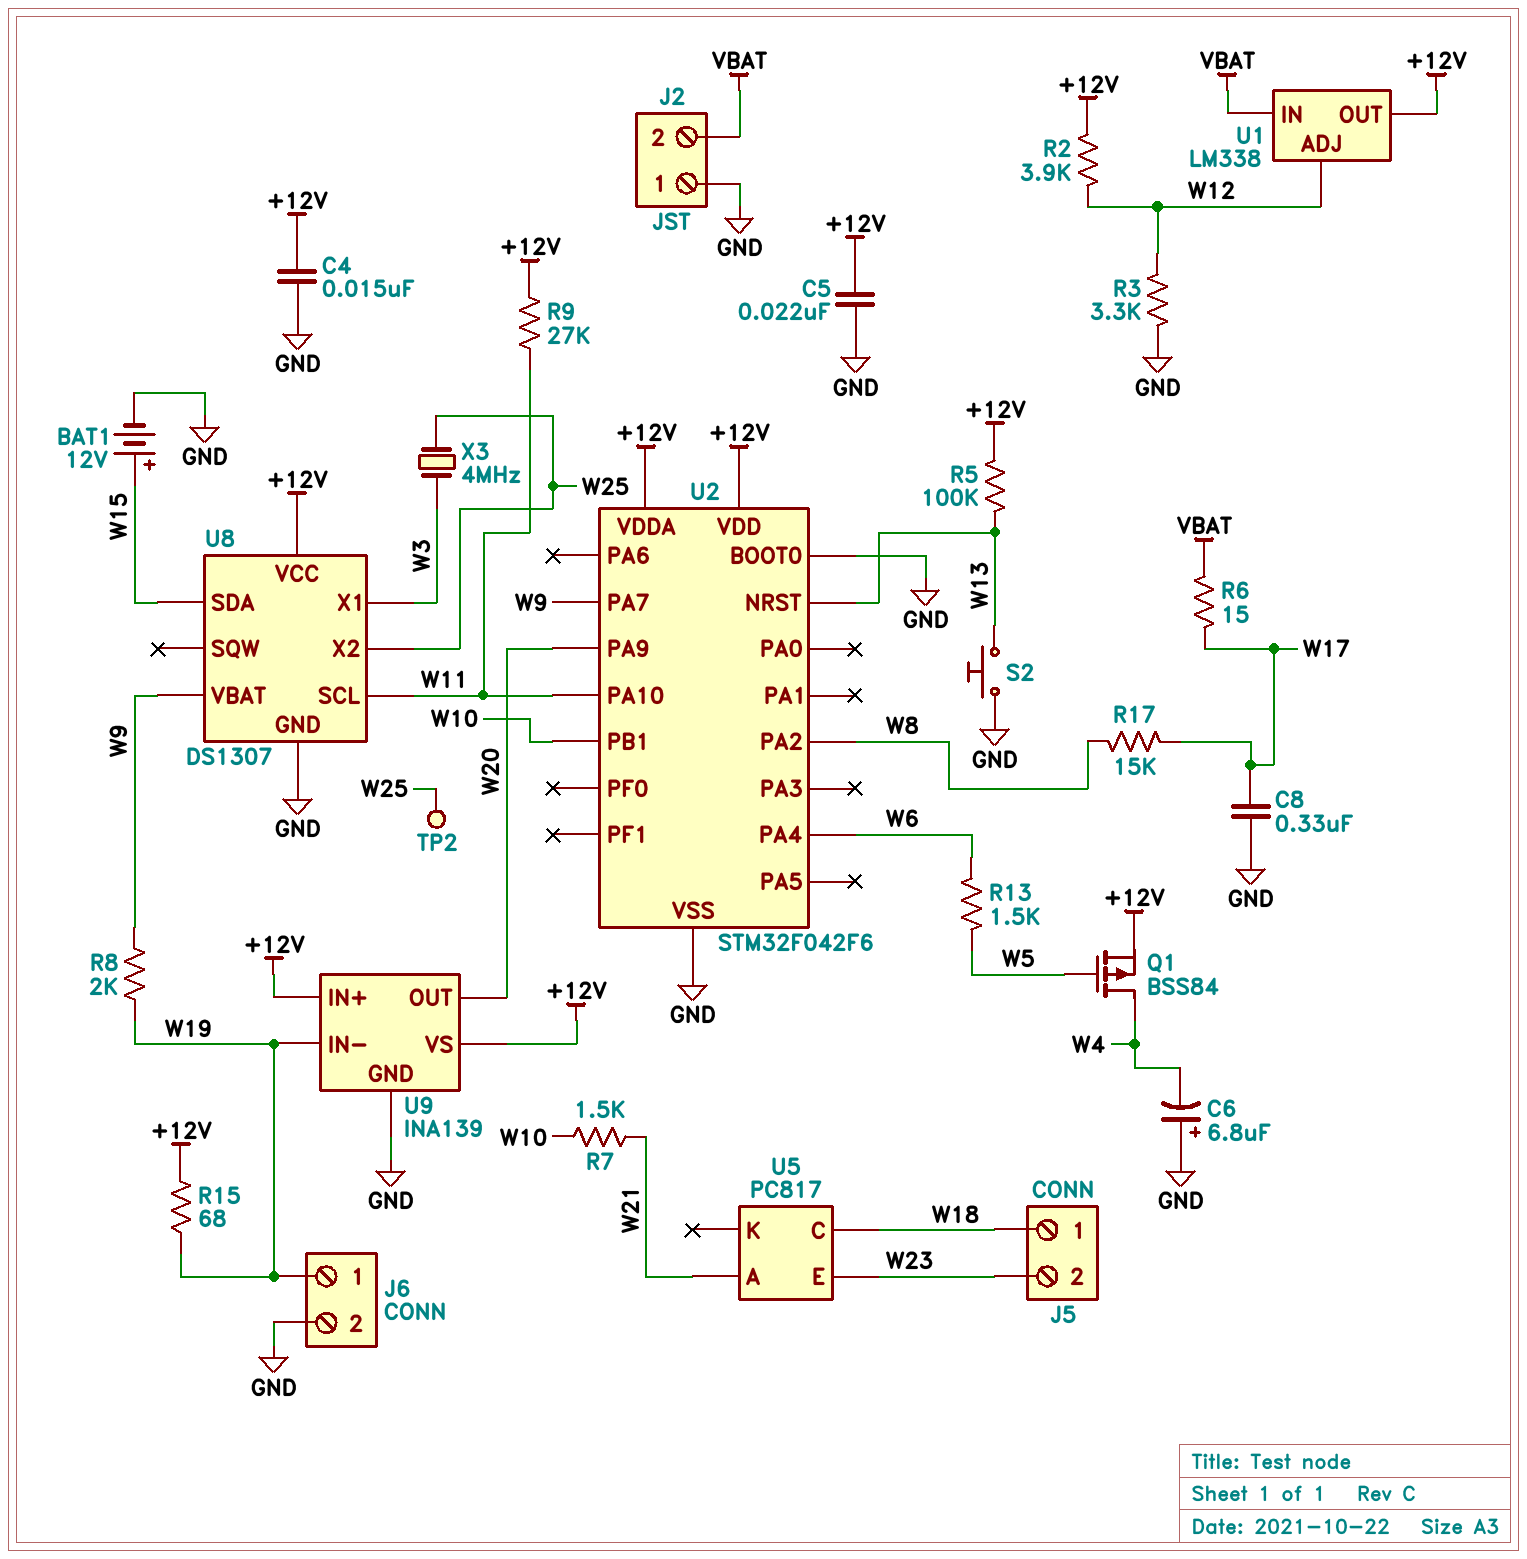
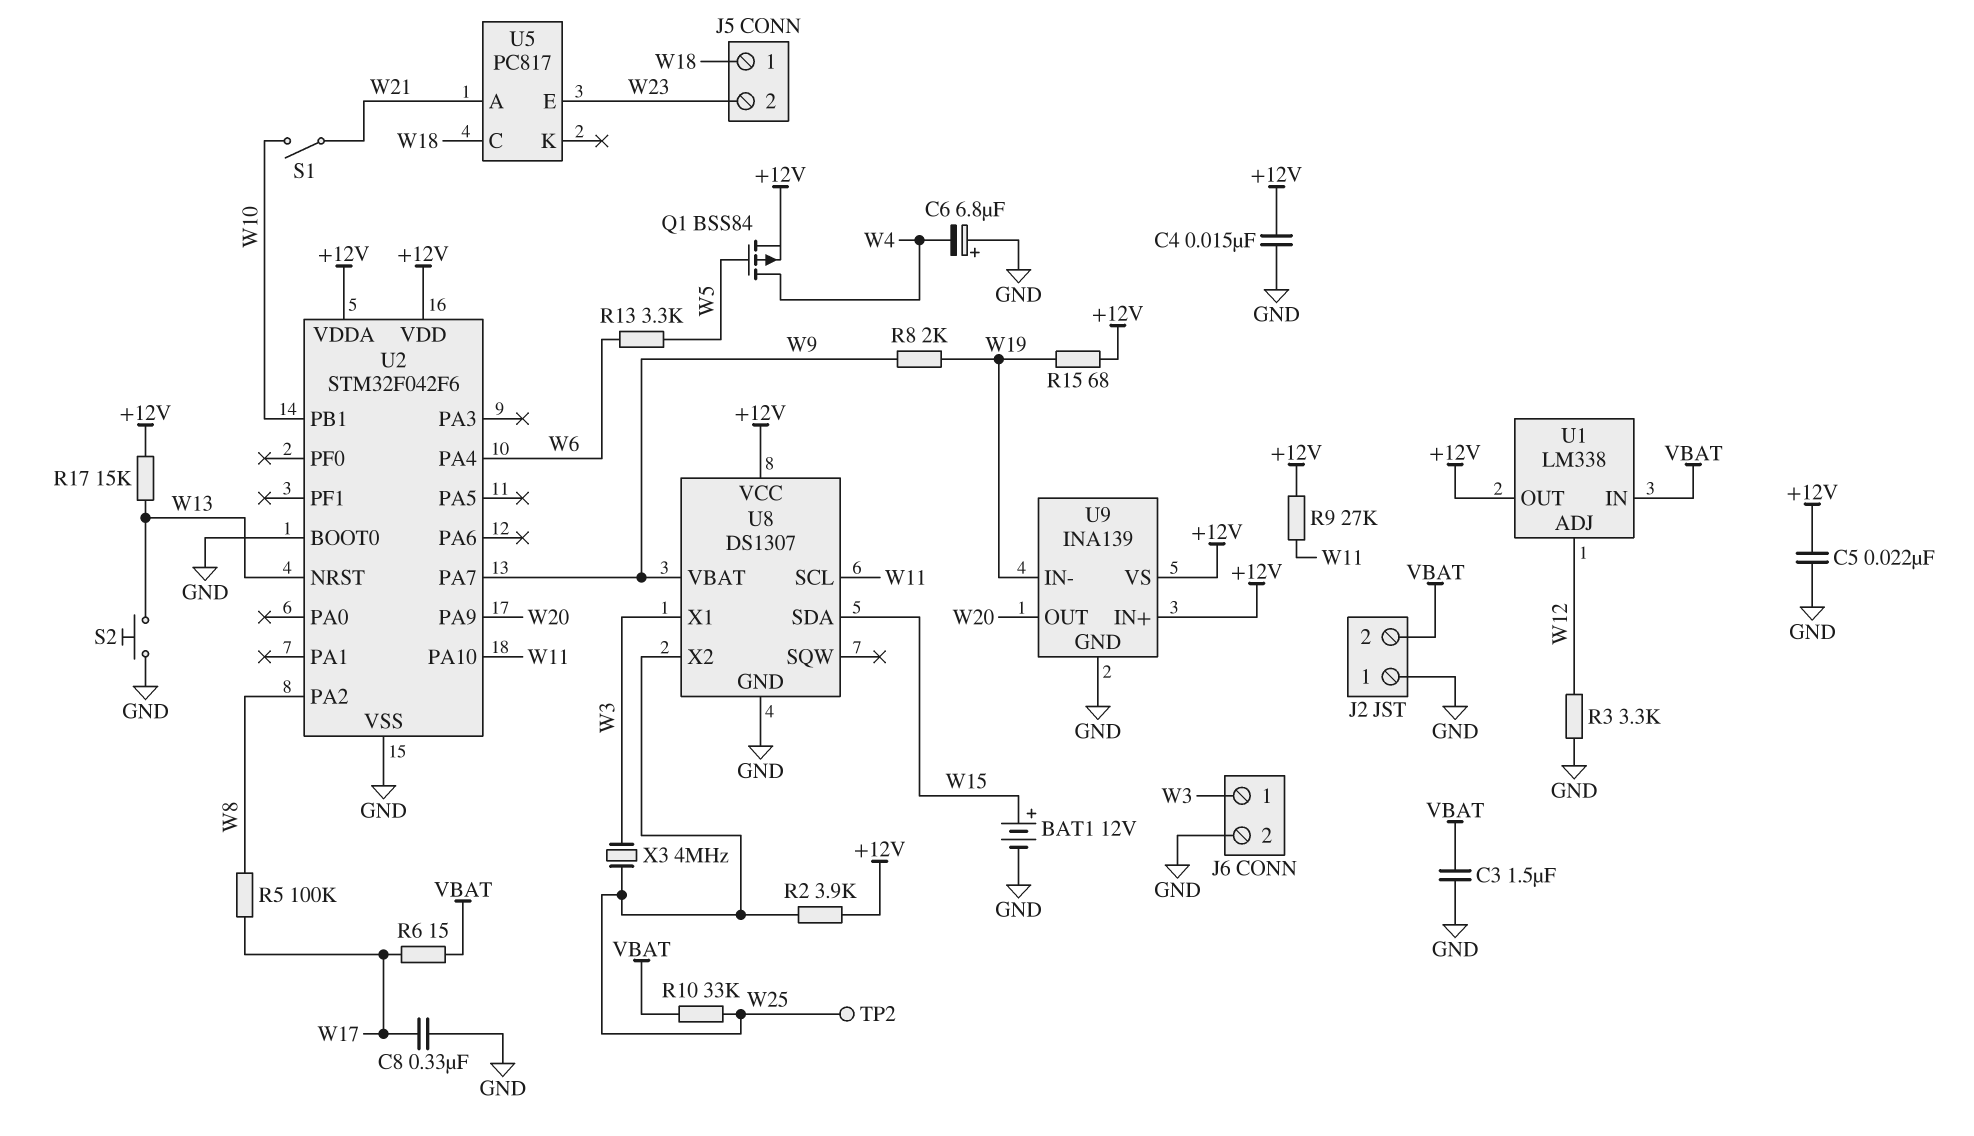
C3: none -> 1.5uF (GND, VBAT)
J6 pin 1: W19 -> W3
R2: 3.9k (+12V, W12) -> 3.9k (+12V, W25)
R5: 100k (+12V, W13) -> 100k (W8, W17)
R7: 1.5k (W10, W21) -> none
R10: none -> 33k (VBAT, W25)
R13: 1.5k (W5, W6) -> 3.3k (W5, W6)
R17: 15k (W8, W17) -> 15k (+12V, W13)
S1: none -> switch (W10, W21)

